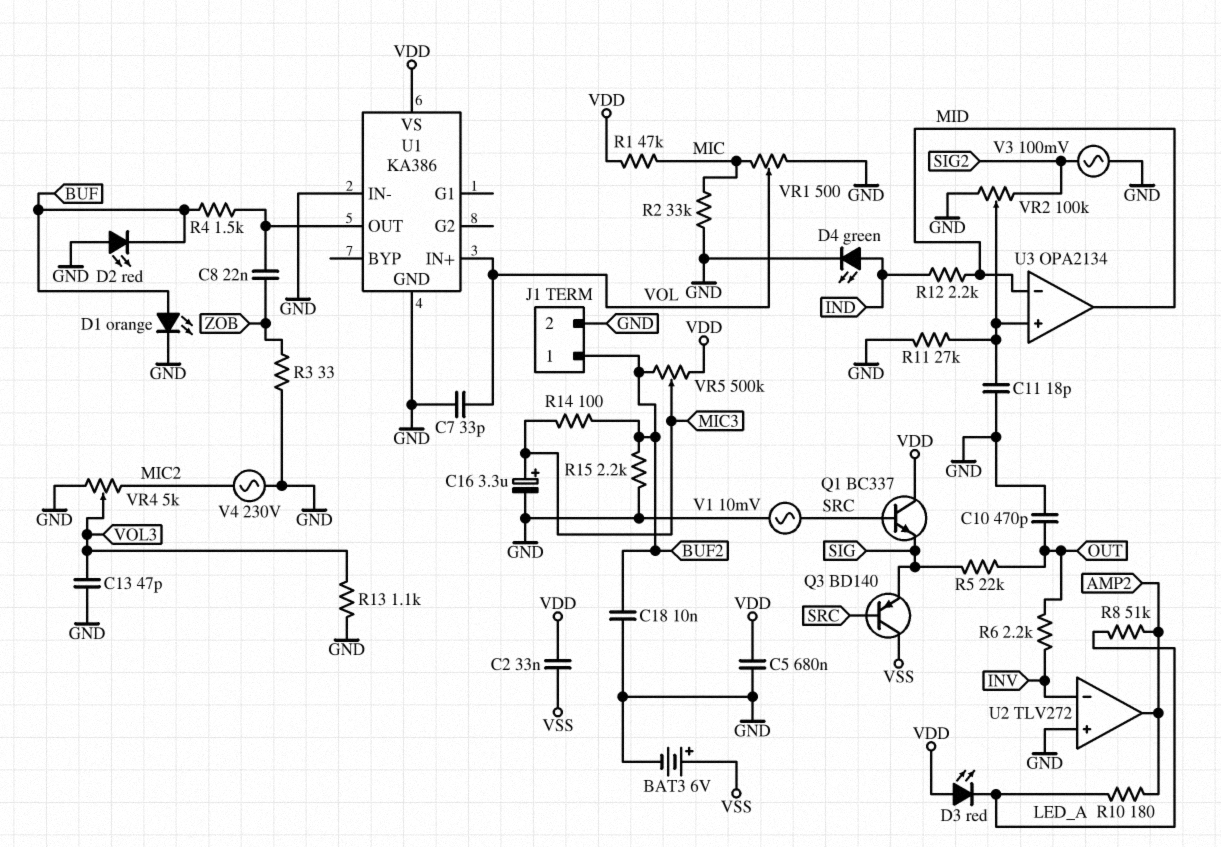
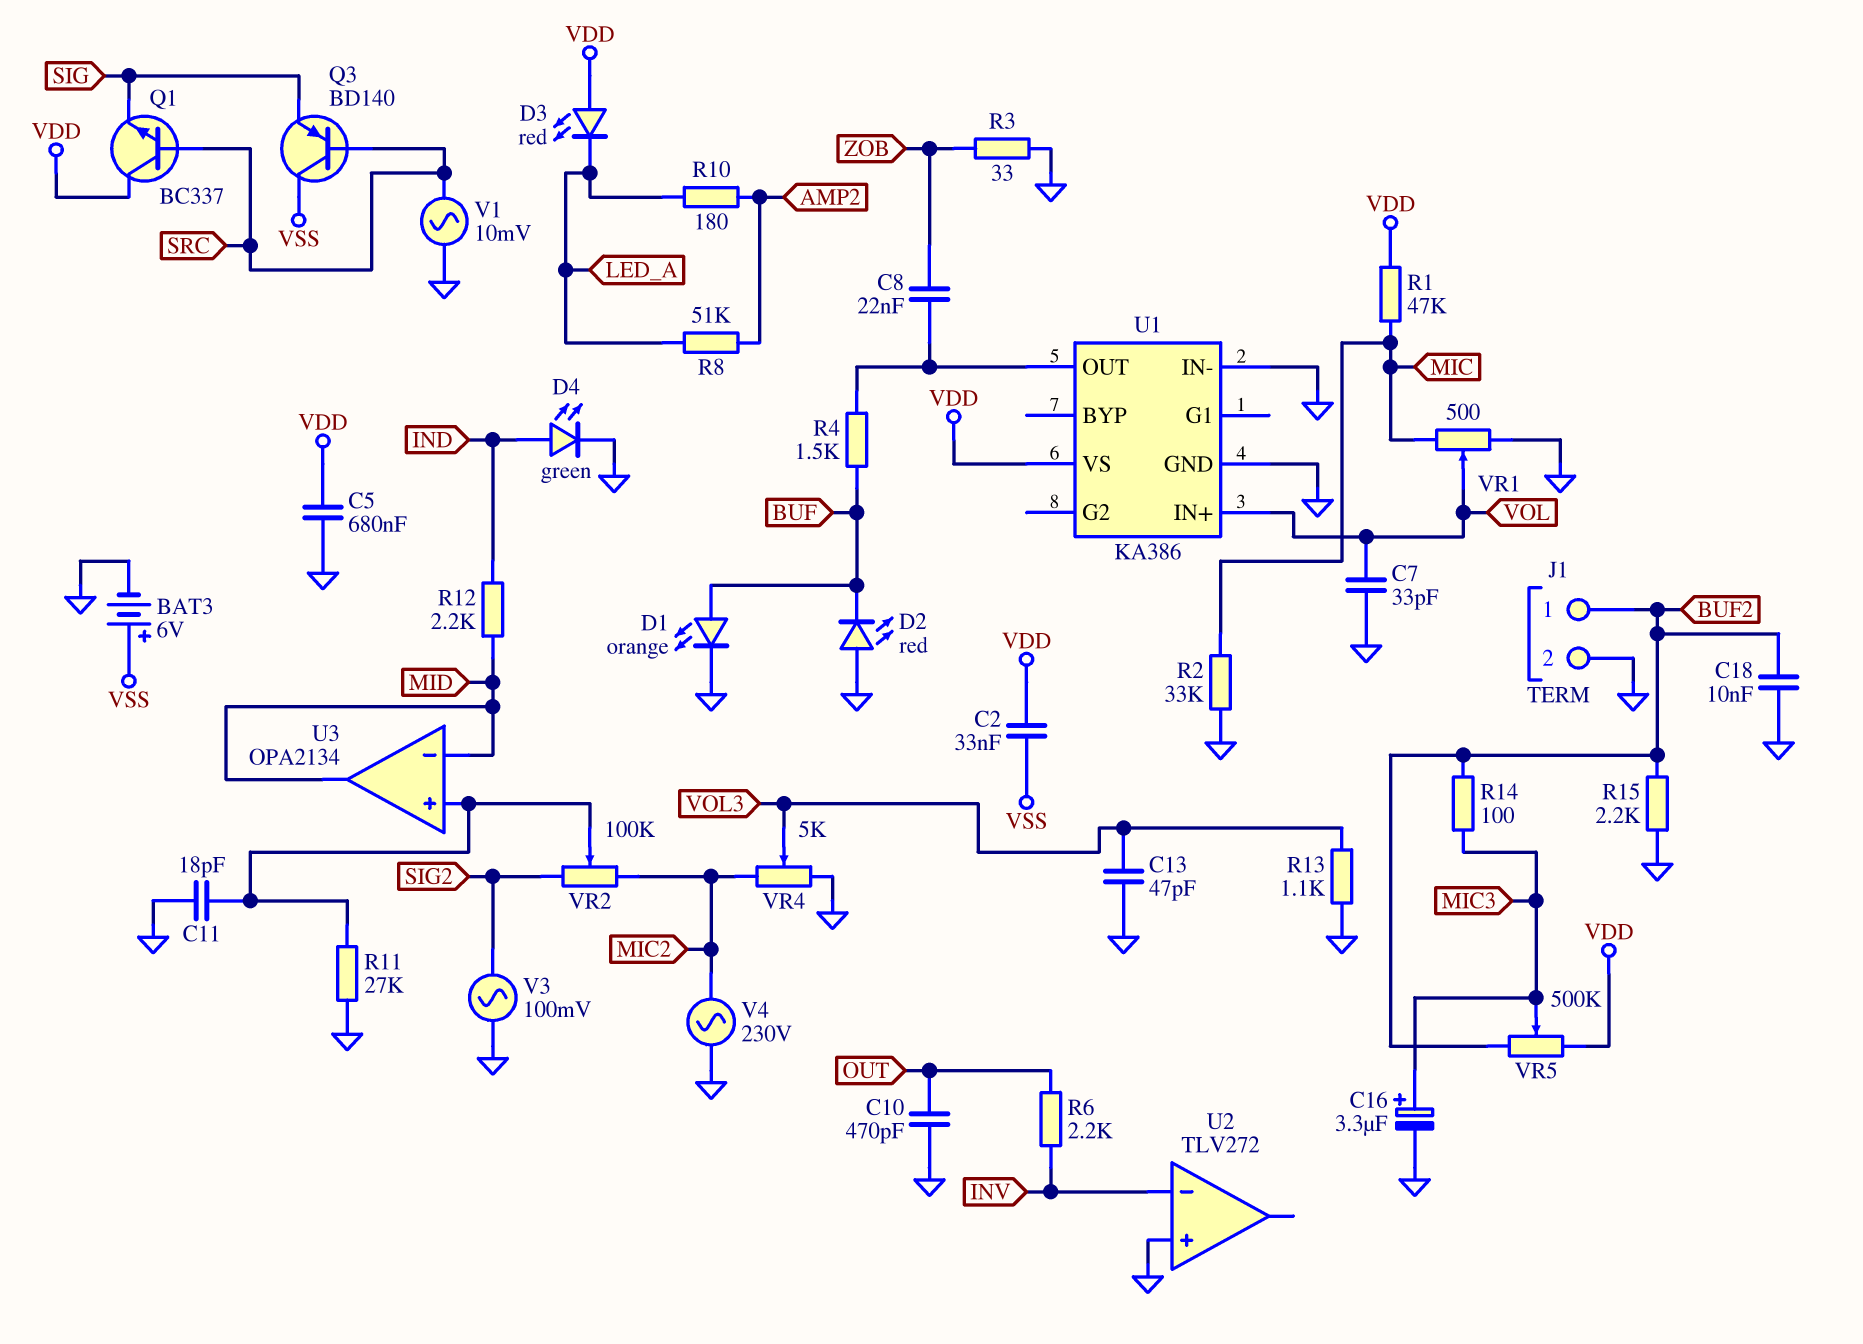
R5: 22k (OUT, SIG) -> none
U2 pin out: AMP2 -> none
VR2: 100k (GND, SIG2, wiper U3/in+) -> 100k (MIC2, SIG2, wiper U3/in+)

